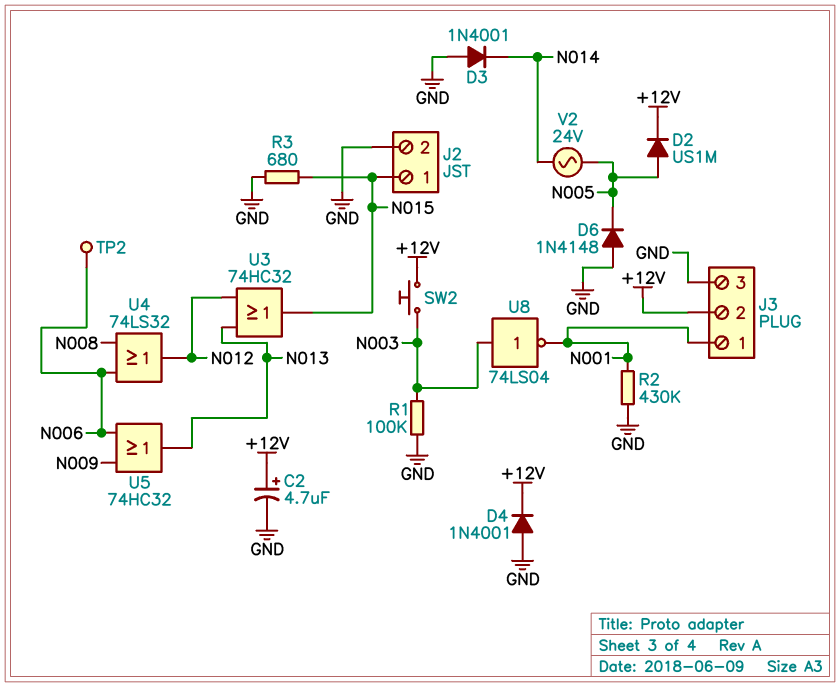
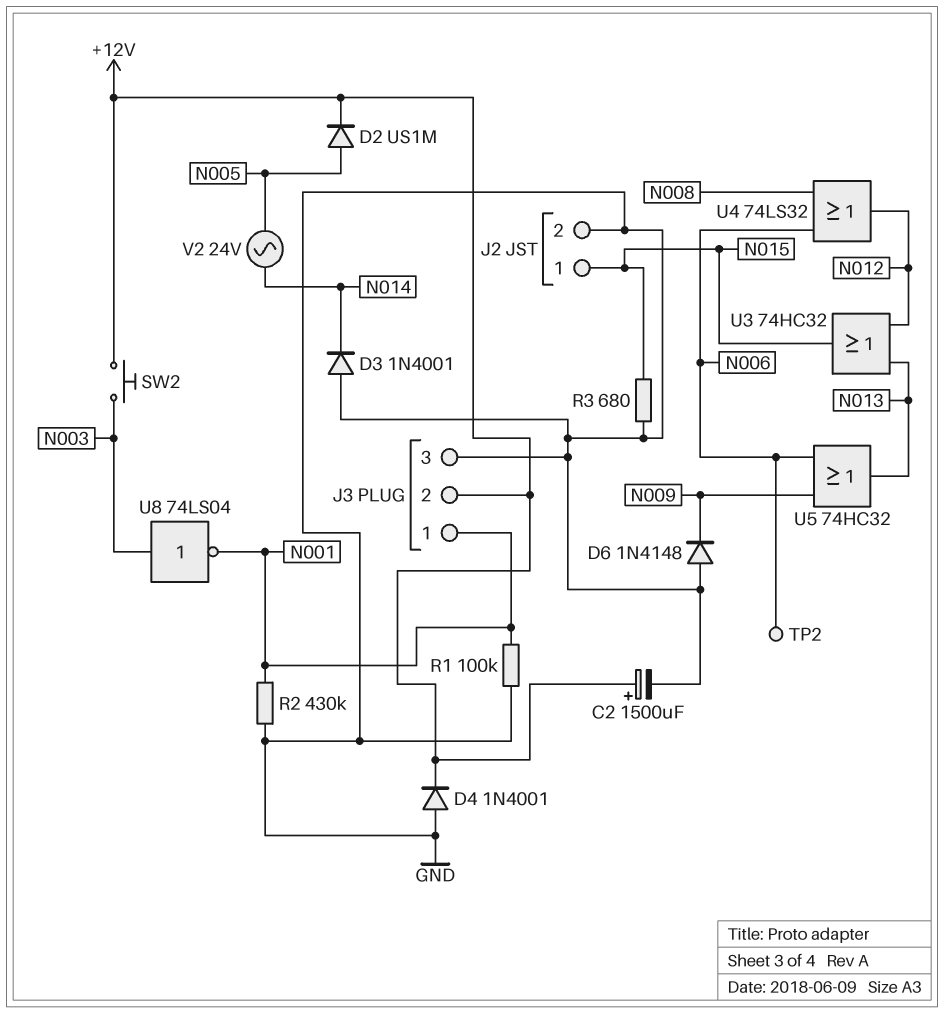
C2: 4.7uF (plus +12V, minus GND) -> 1500uF (plus +12V, minus GND)
D6: diode 1N4148 (A GND, K N005) -> diode 1N4148 (A GND, K N009)
R1: 100k (GND, N003) -> 100k (GND, N001)

